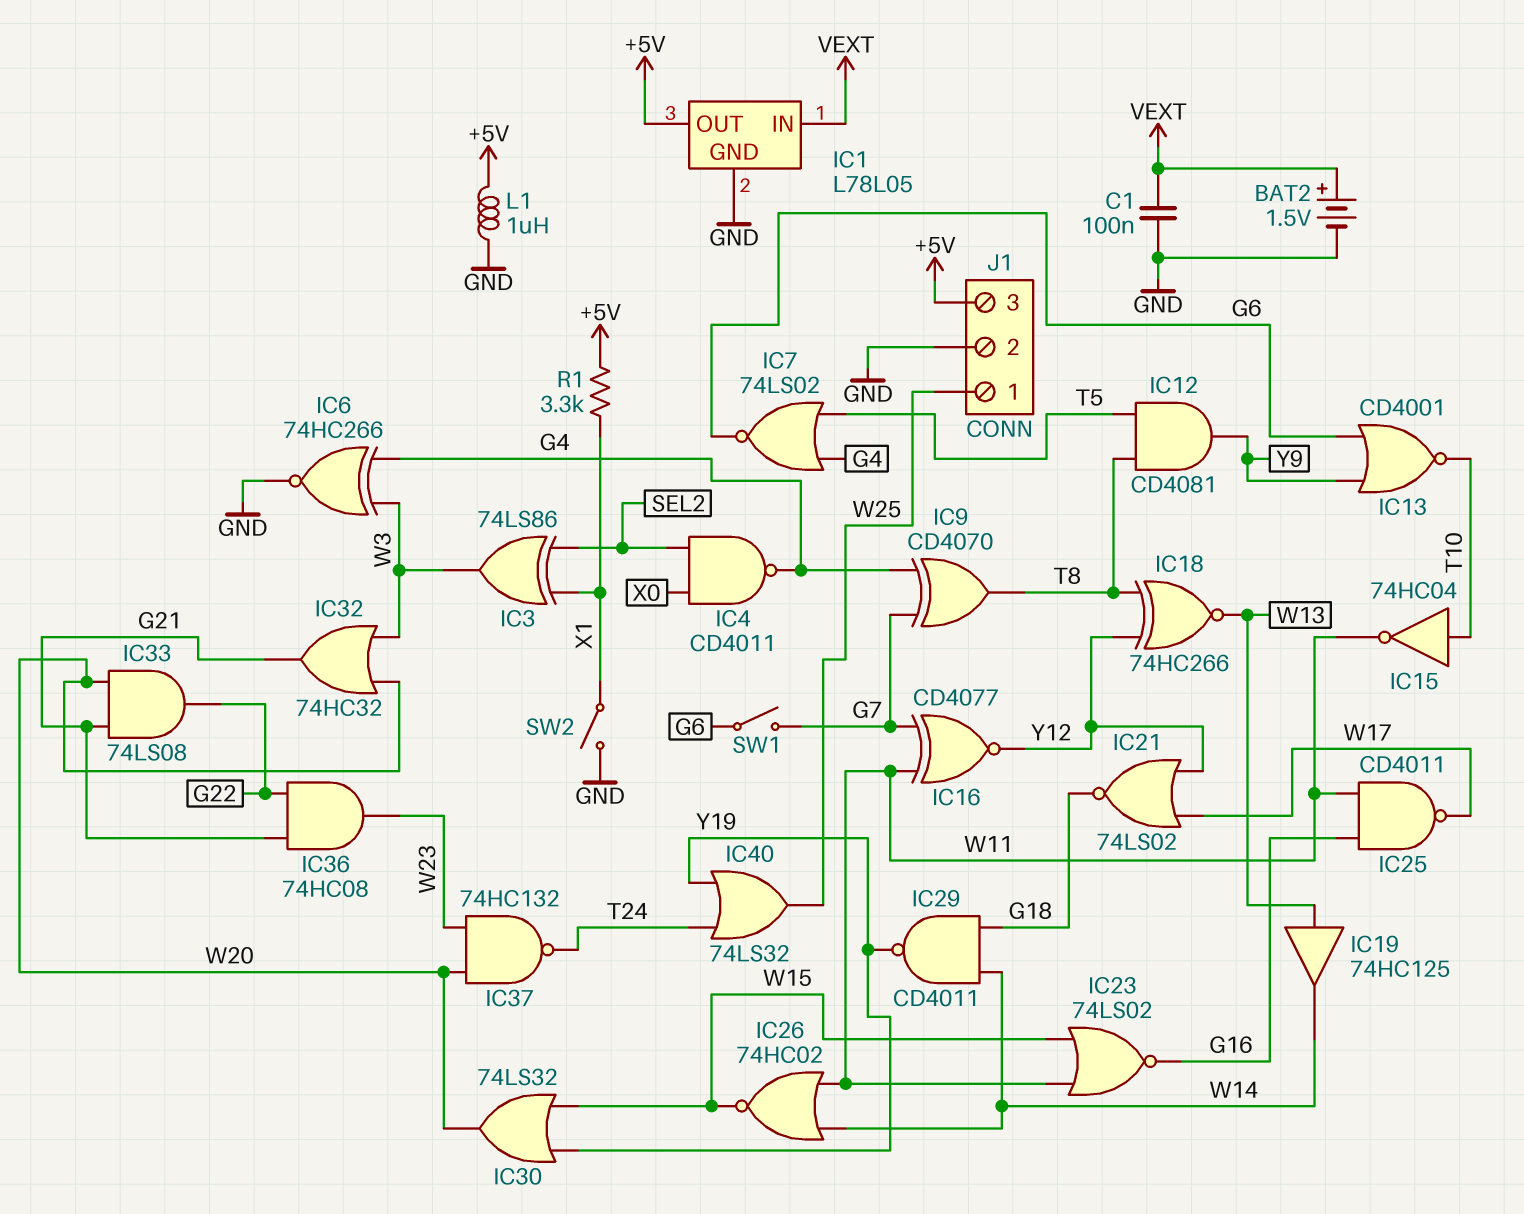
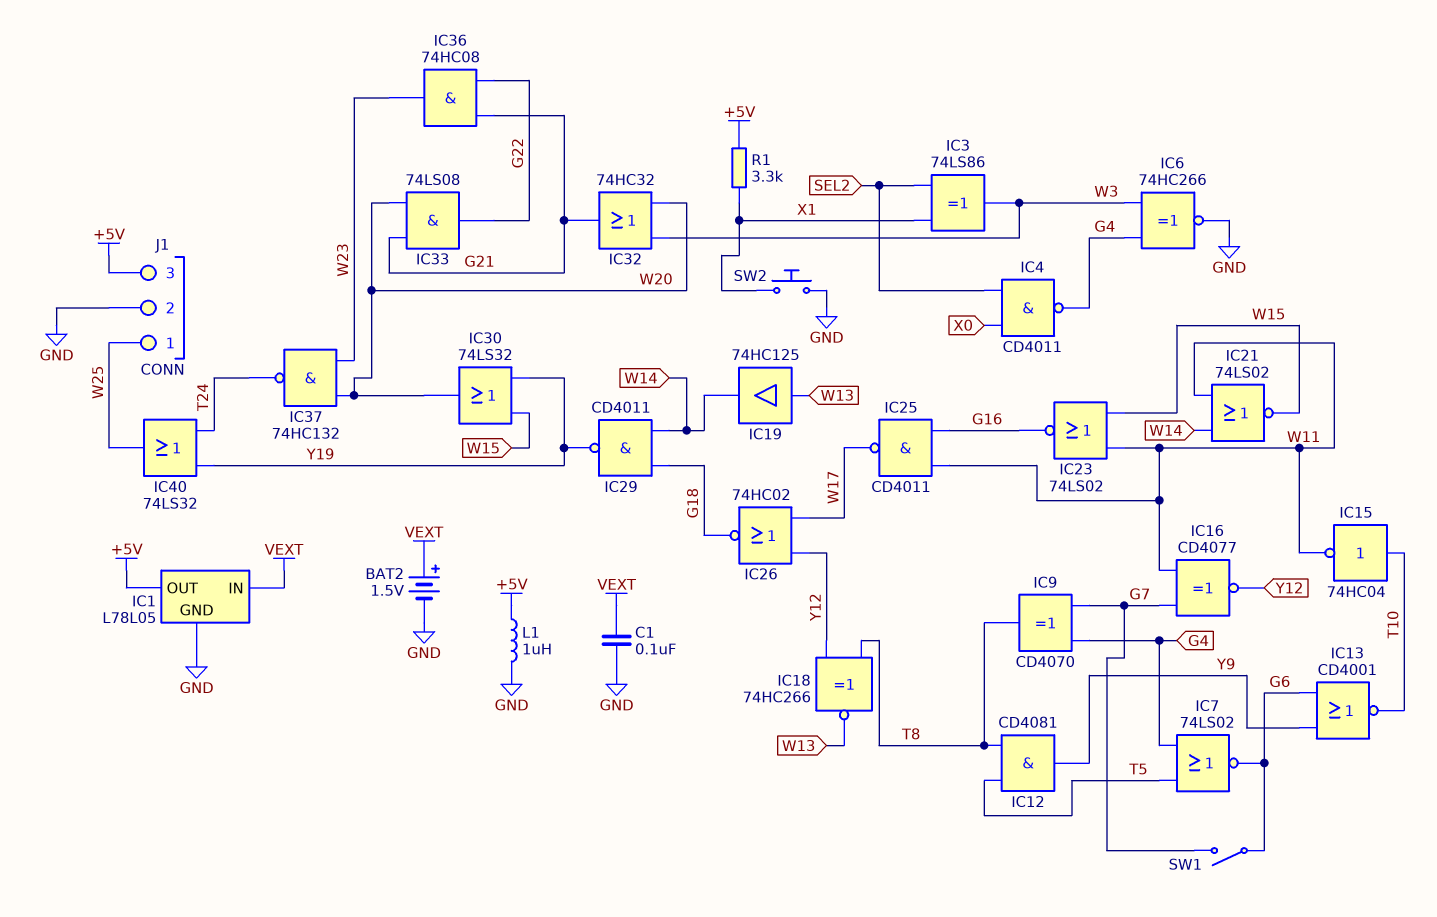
IC21: NOR 74LS02 (in W17, in Y12, out G18) -> NOR 74LS02 (in W11, in W14, out W15)
IC26: NOR 74HC02 (in W11, in W14, out W15) -> NOR 74HC02 (in W17, in Y12, out G18)
SW2: switch (GND, X1) -> button (GND, X1)

